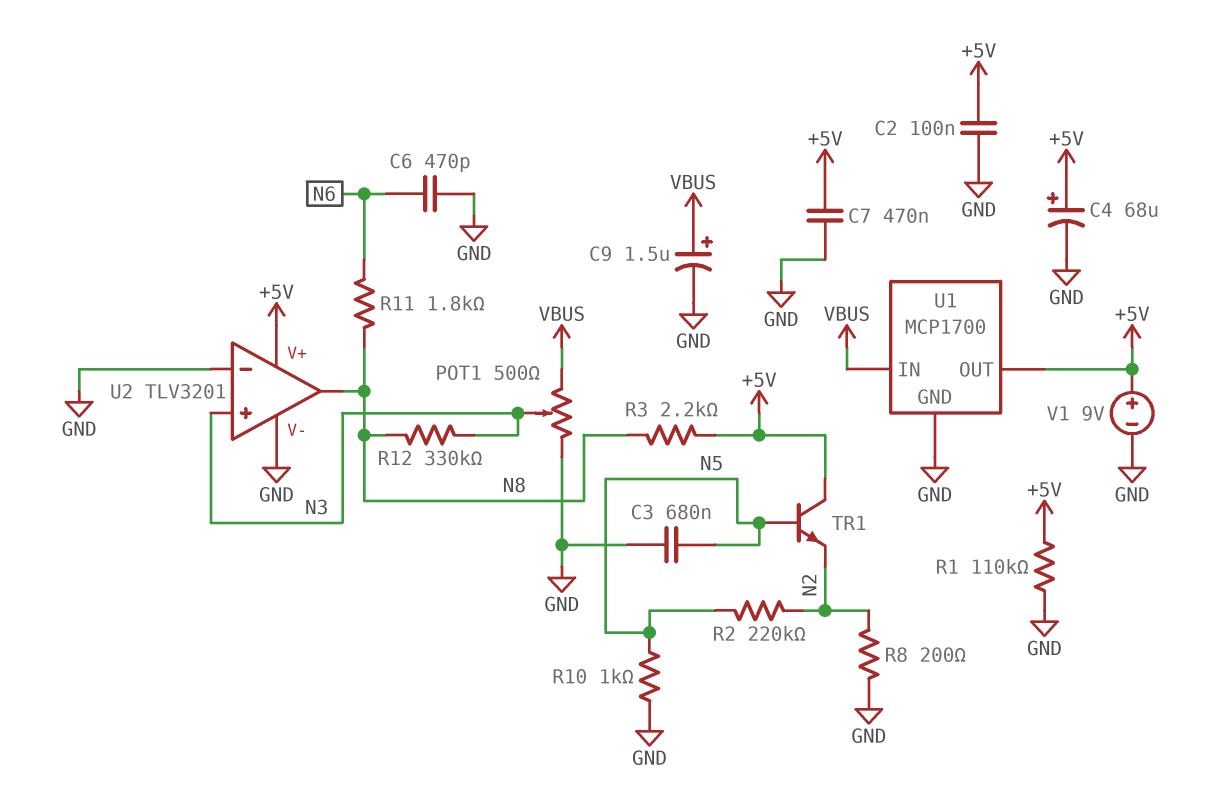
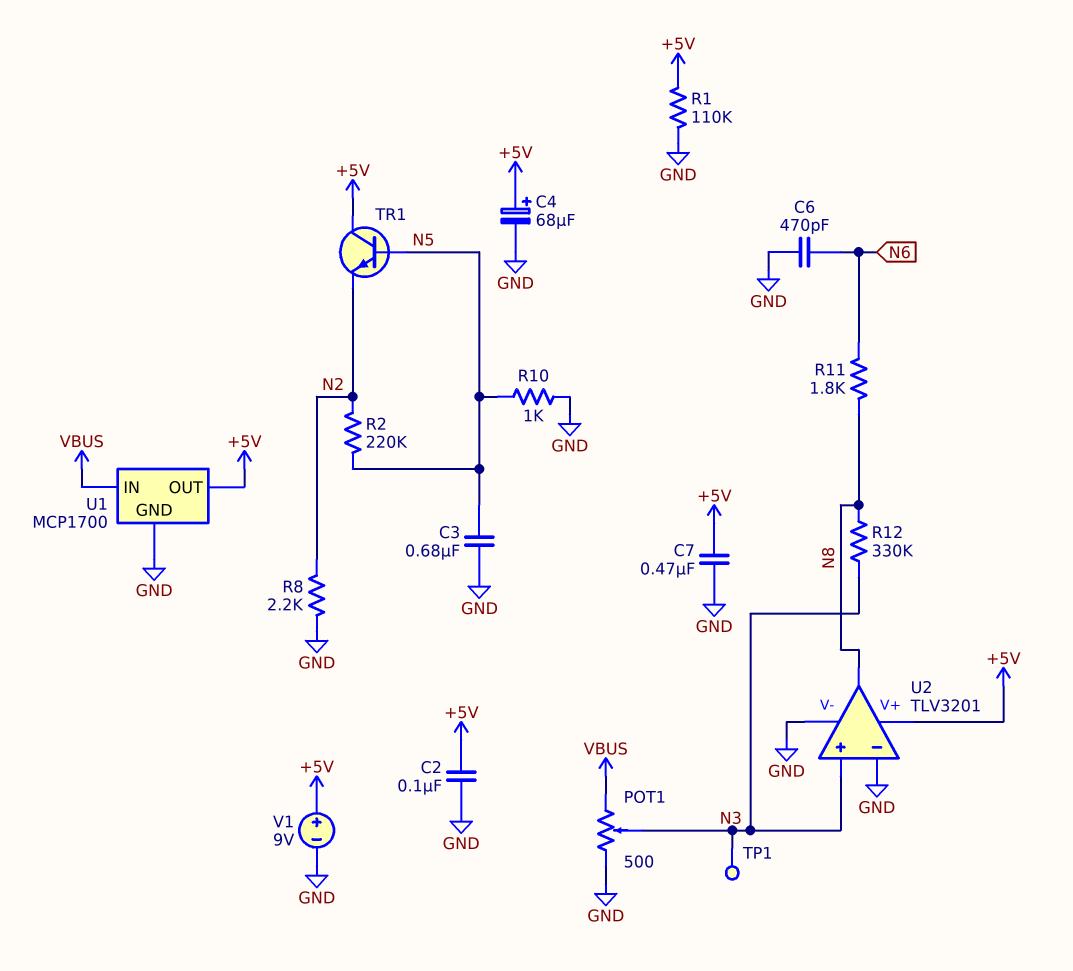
C9: 1.5uF (plus VBUS, minus GND) -> none
R3: 2.2k (+5V, N8) -> none
R8: 200 (GND, N2) -> 2.2k (GND, N2)
TP1: none -> test point (N3)

